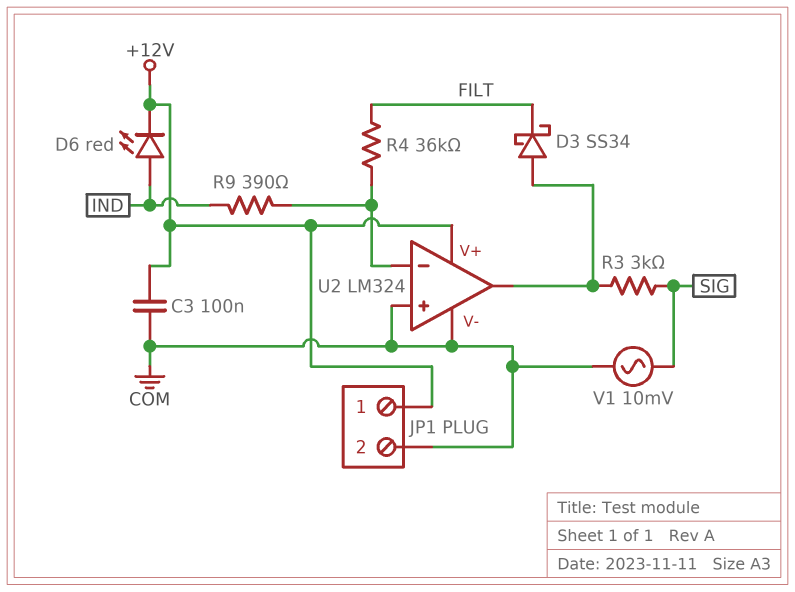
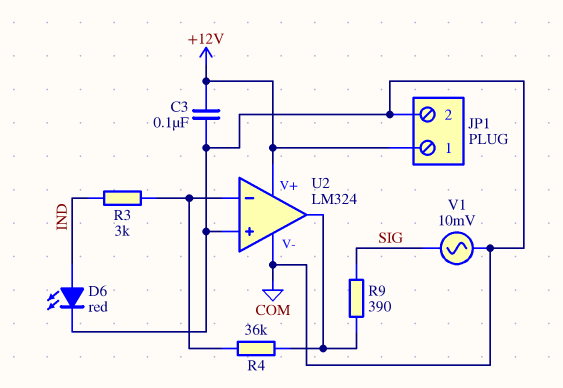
D3: schottky SS34 (A U2/out, K FILT) -> none
D6: LED red (A IND, K +12V) -> LED red (A IND, K COM)
R3: 3k (SIG, U2/out) -> 3k (IND, U2/in-)
R4: 36k (FILT, U2/in-) -> 36k (U2/in-, U2/out)
R9: 390 (IND, U2/in-) -> 390 (SIG, U2/out)

